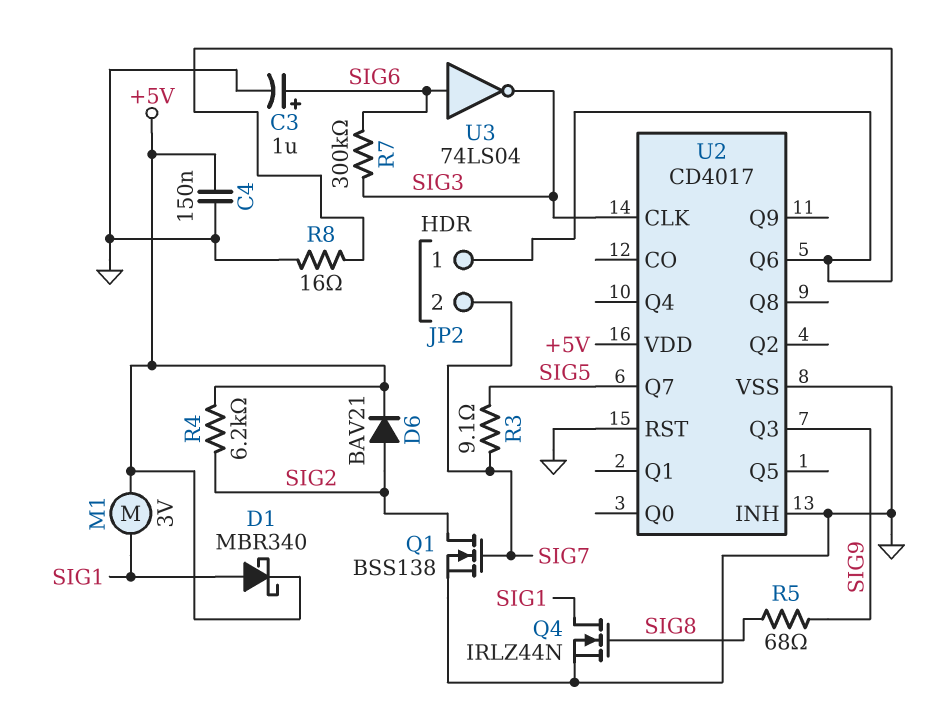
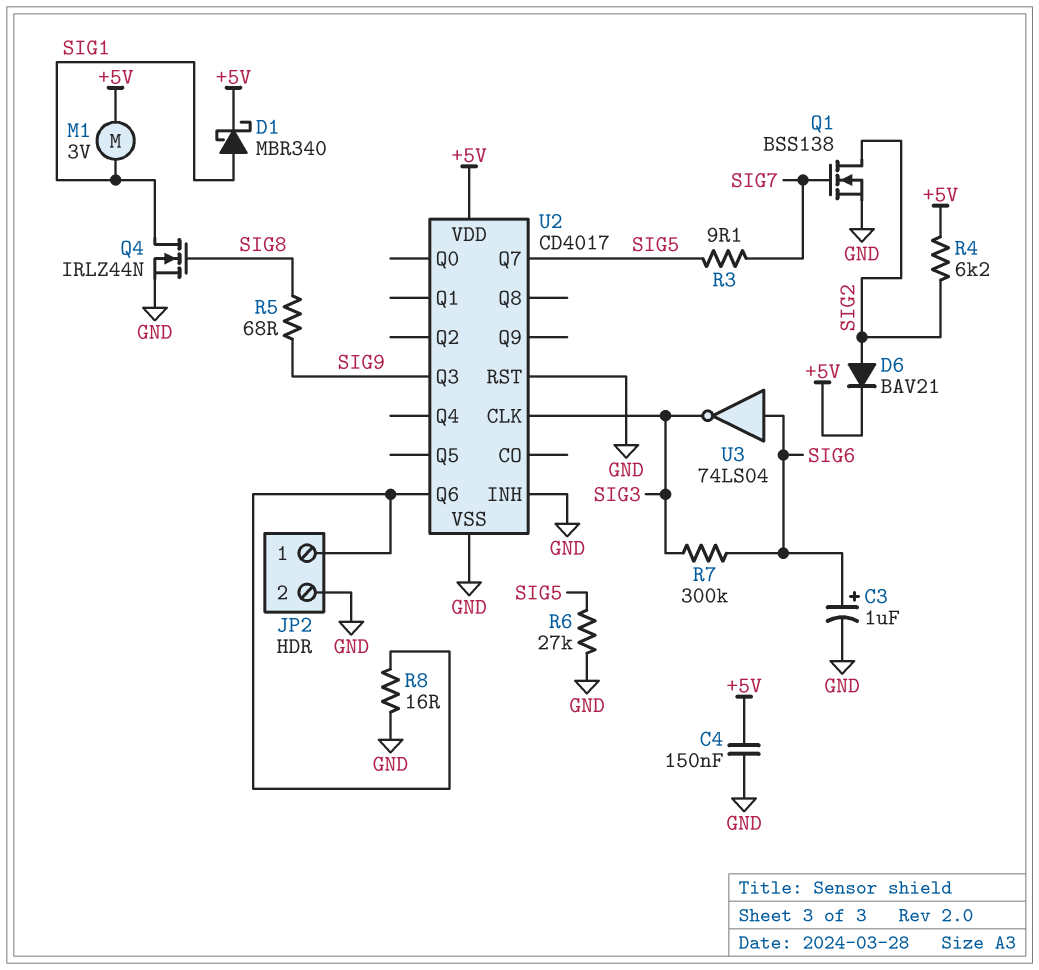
JP2 pin 2: SIG7 -> GND
R6: none -> 27k (GND, SIG5)

